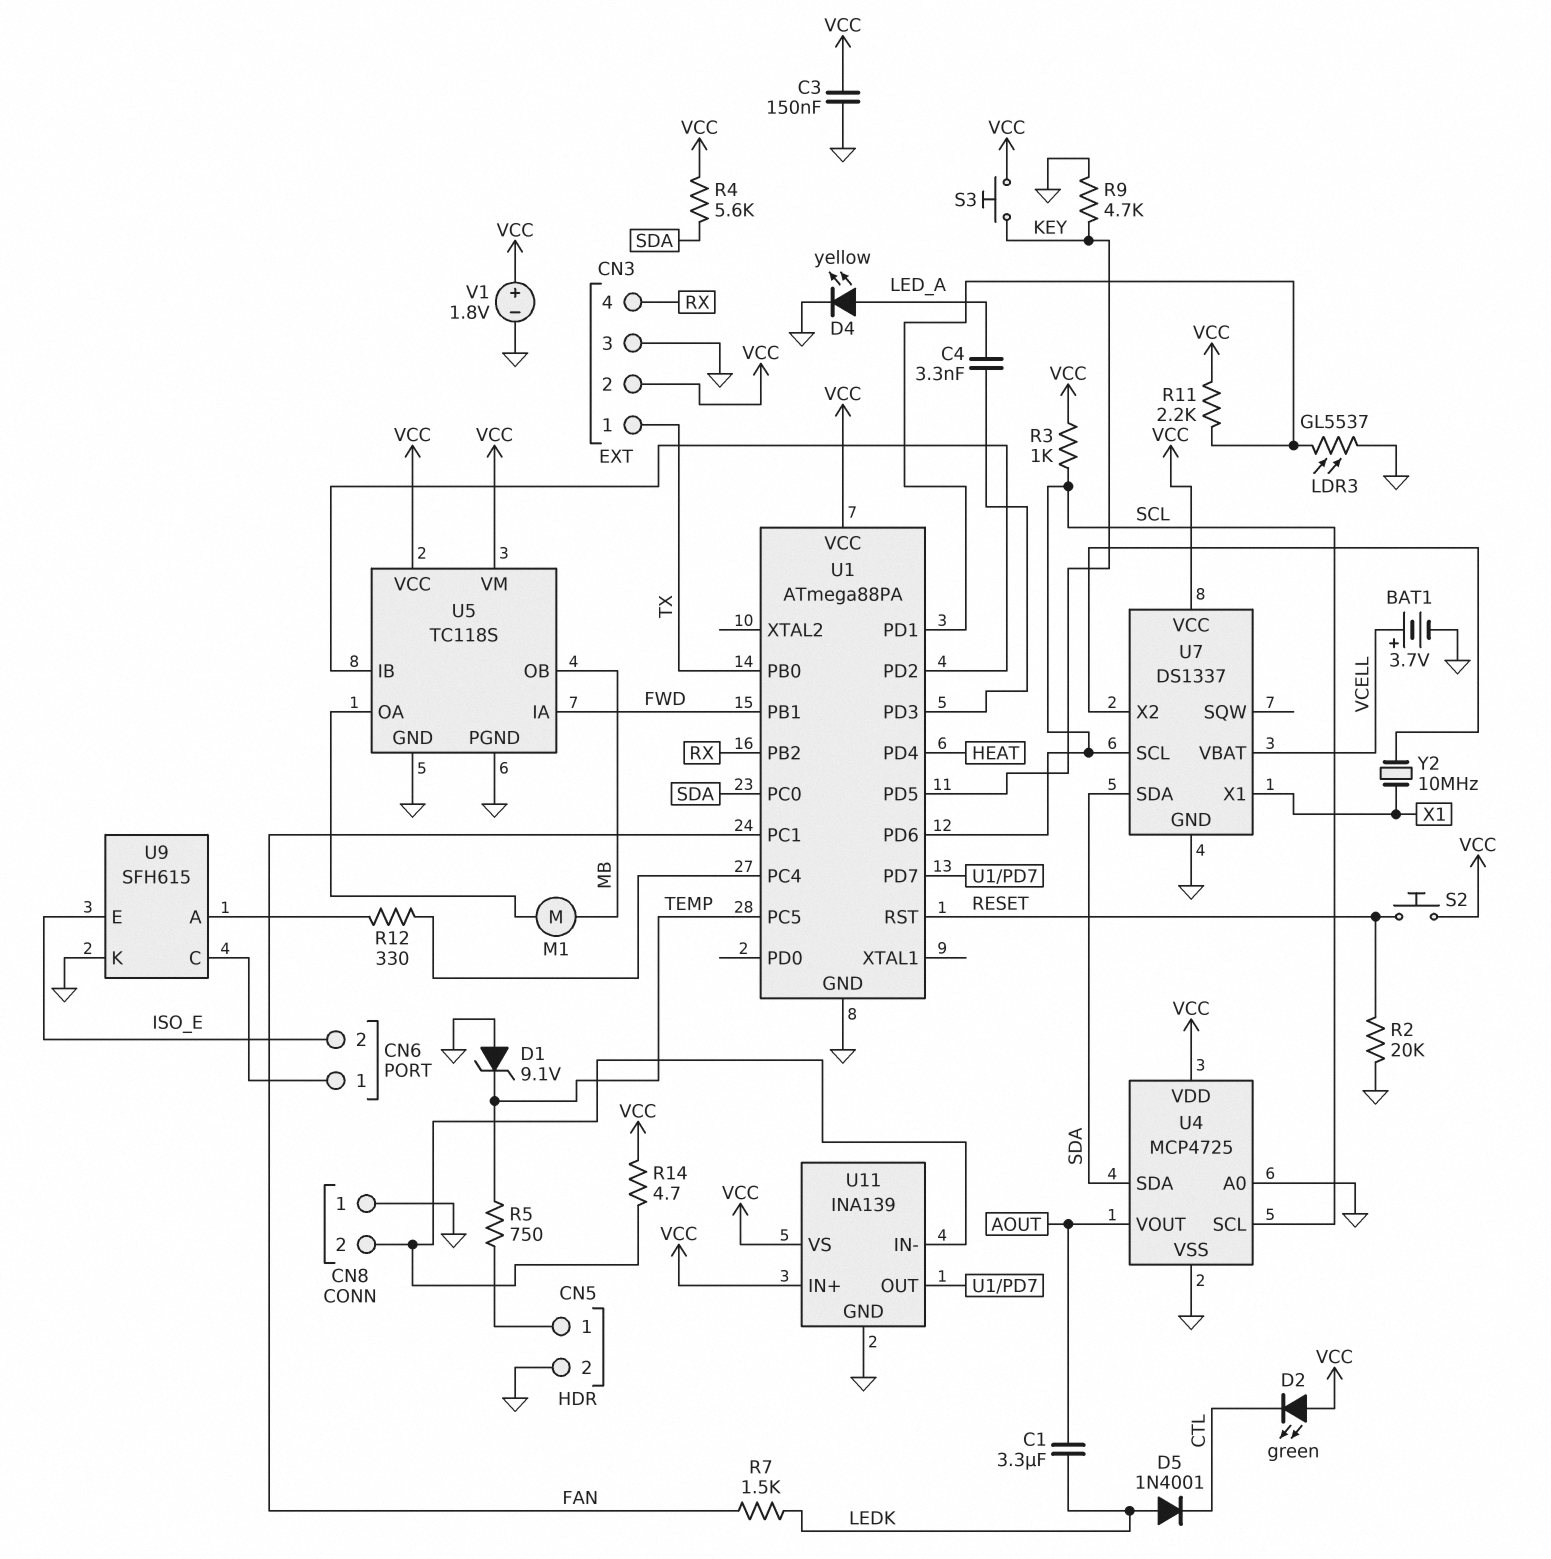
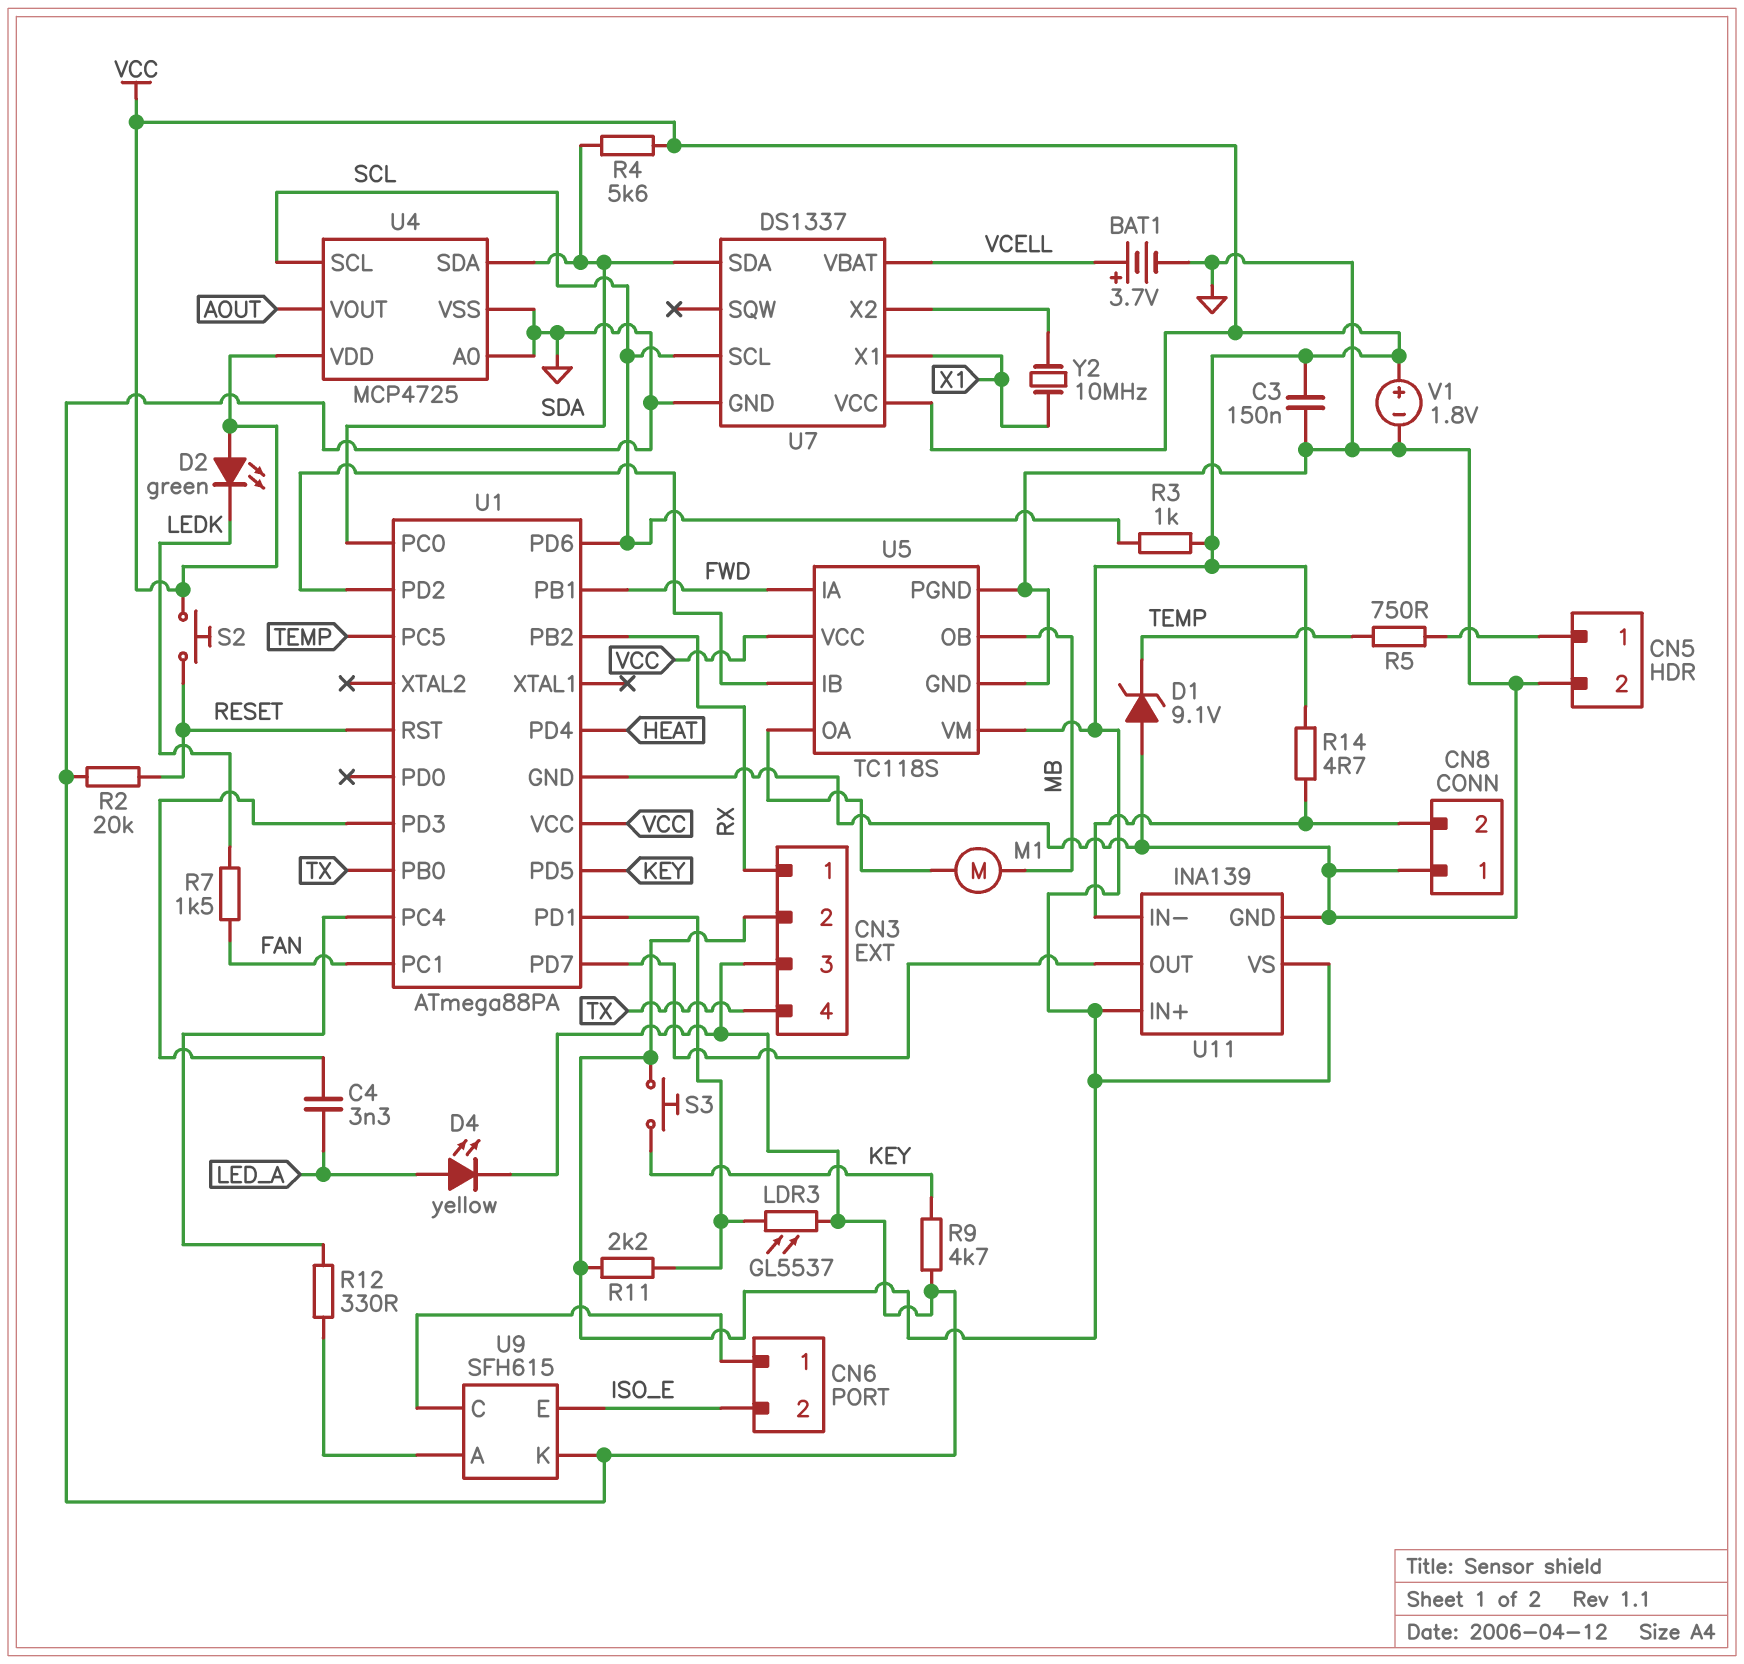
C1: 3.3uF (AOUT, LEDK) -> none
CN3 pin 1: TX -> RX
CN3 pin 4: RX -> TX
D2: LED green (A VCC, K CTL) -> LED green (A VCC, K LEDK)
D5: diode 1N4001 (A LEDK, K CTL) -> none

